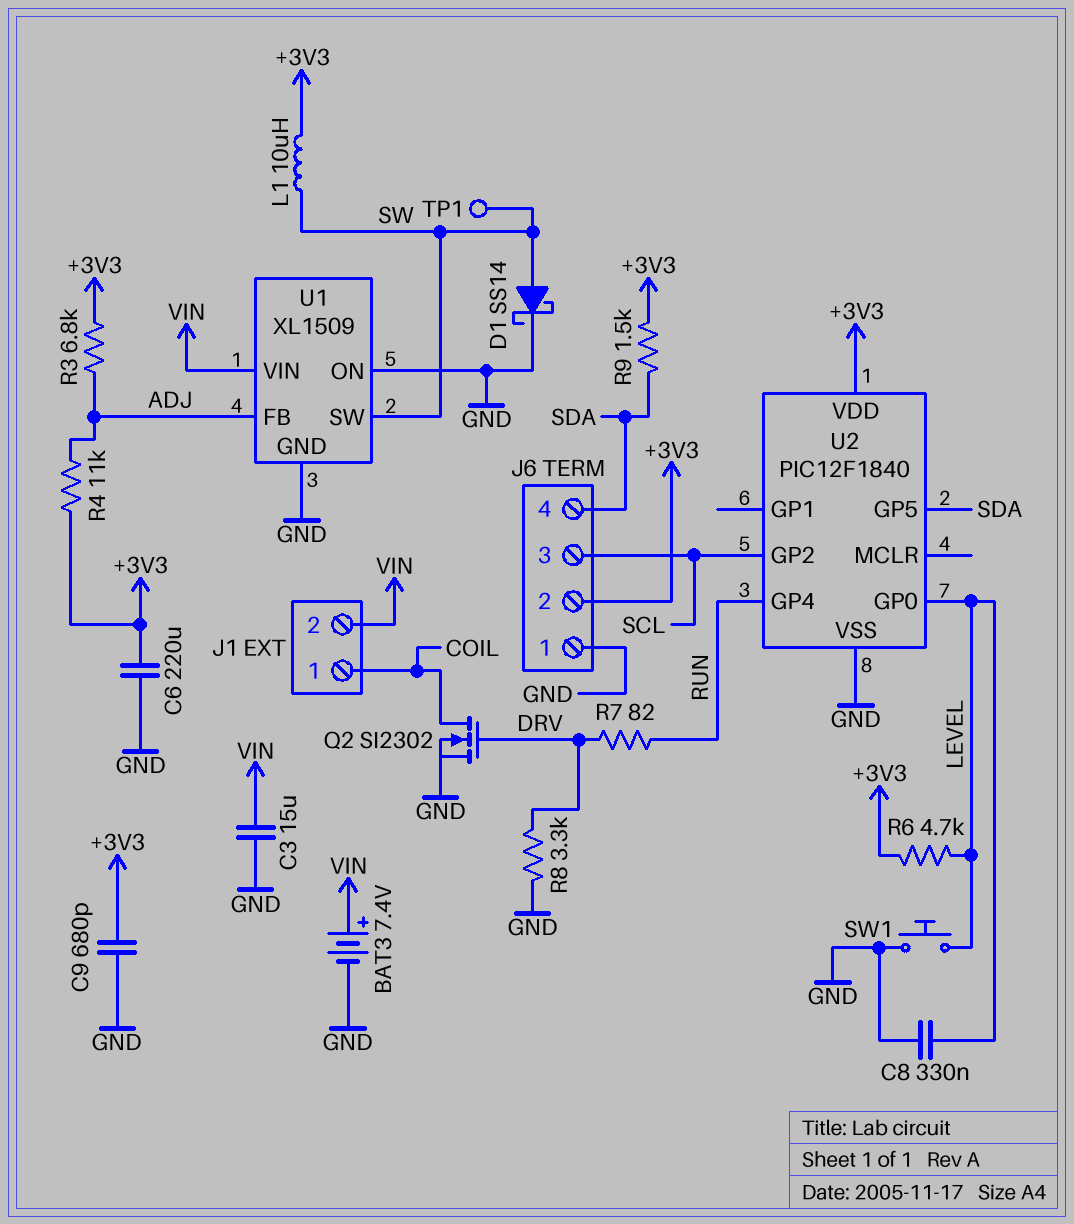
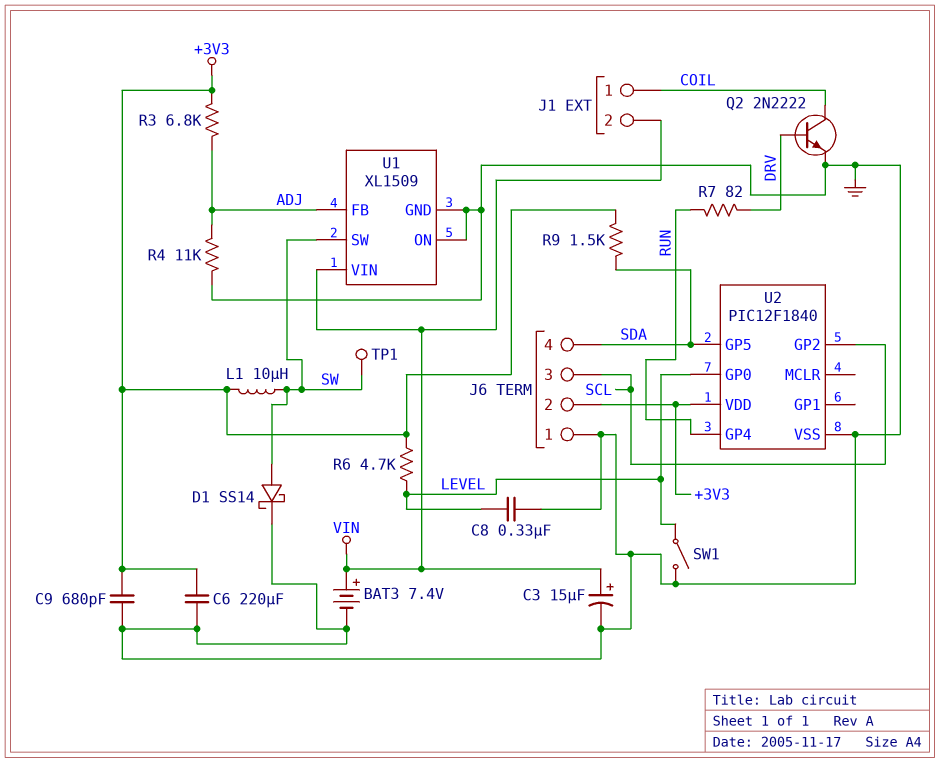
C3: 15uF (GND, VIN) -> 15uF (plus VIN, minus GND)
Q2: NMOS SI2302 (G DRV, D COIL, S GND) -> NPN 2N2222 (B DRV, C COIL, E GND)
R4: 11k (+3V3, ADJ) -> 11k (ADJ, GND)
R8: 3.3k (DRV, GND) -> none
SW1: button (GND, LEVEL) -> switch (GND, LEVEL)

